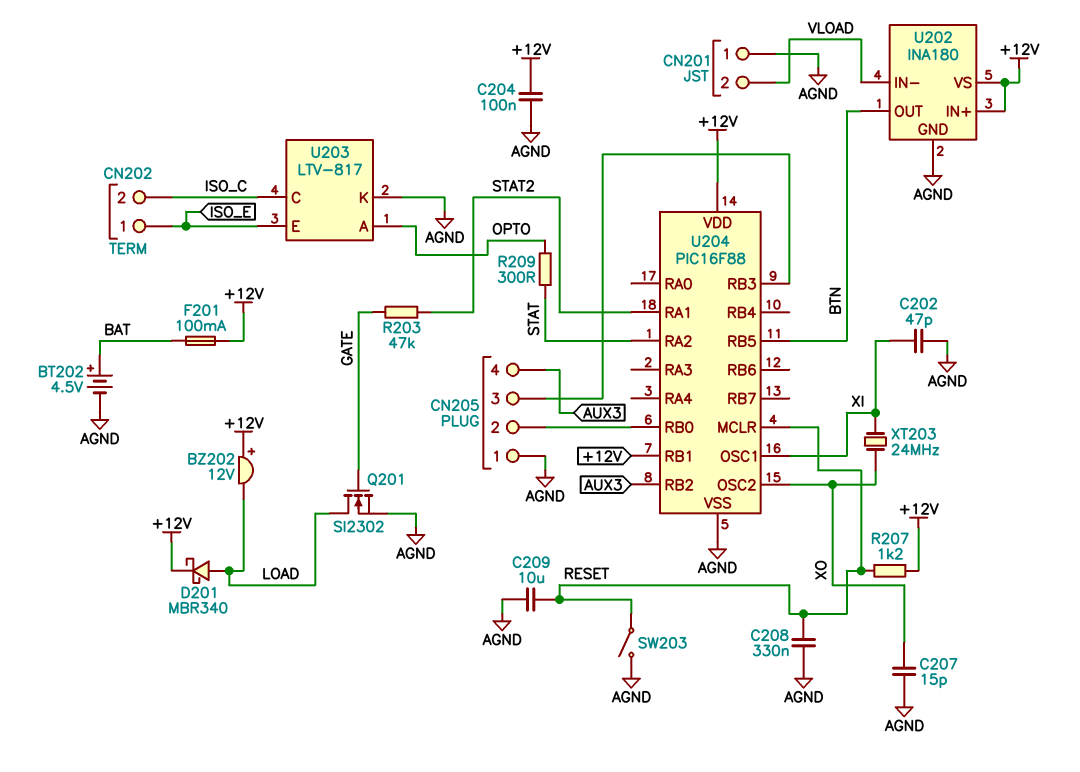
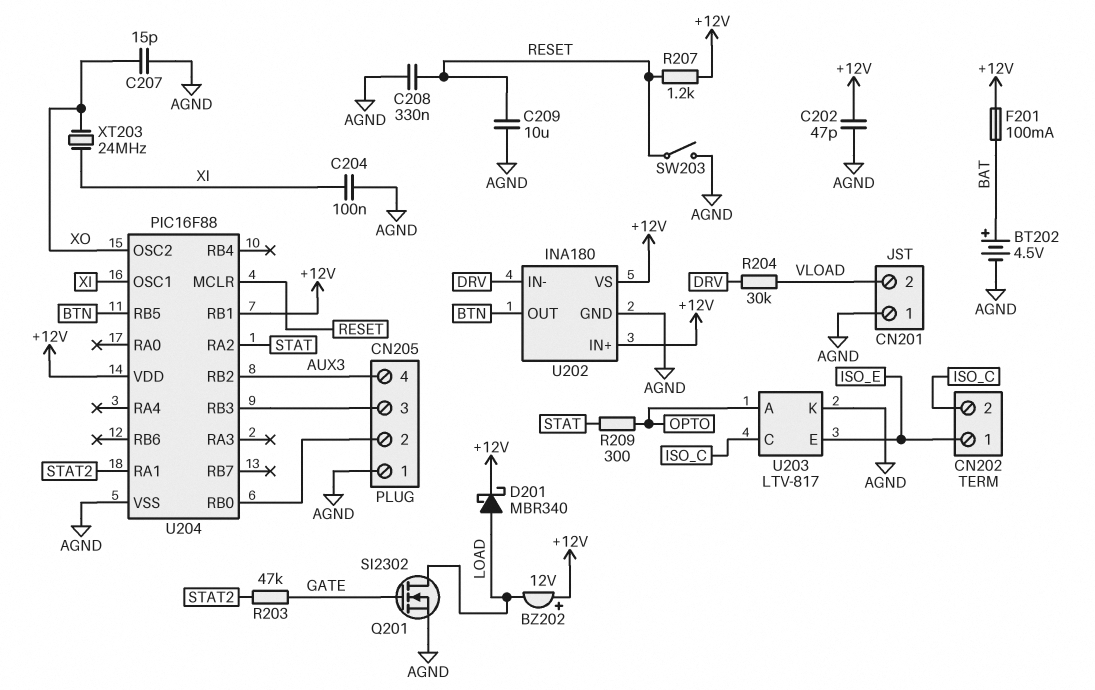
C202: 47pF (AGND, XI) -> 47pF (+12V, AGND)
C204: 100nF (+12V, AGND) -> 100nF (AGND, XI)
R204: none -> 30k (DRV, VLOAD)
U202 pin IN-: VLOAD -> DRV

